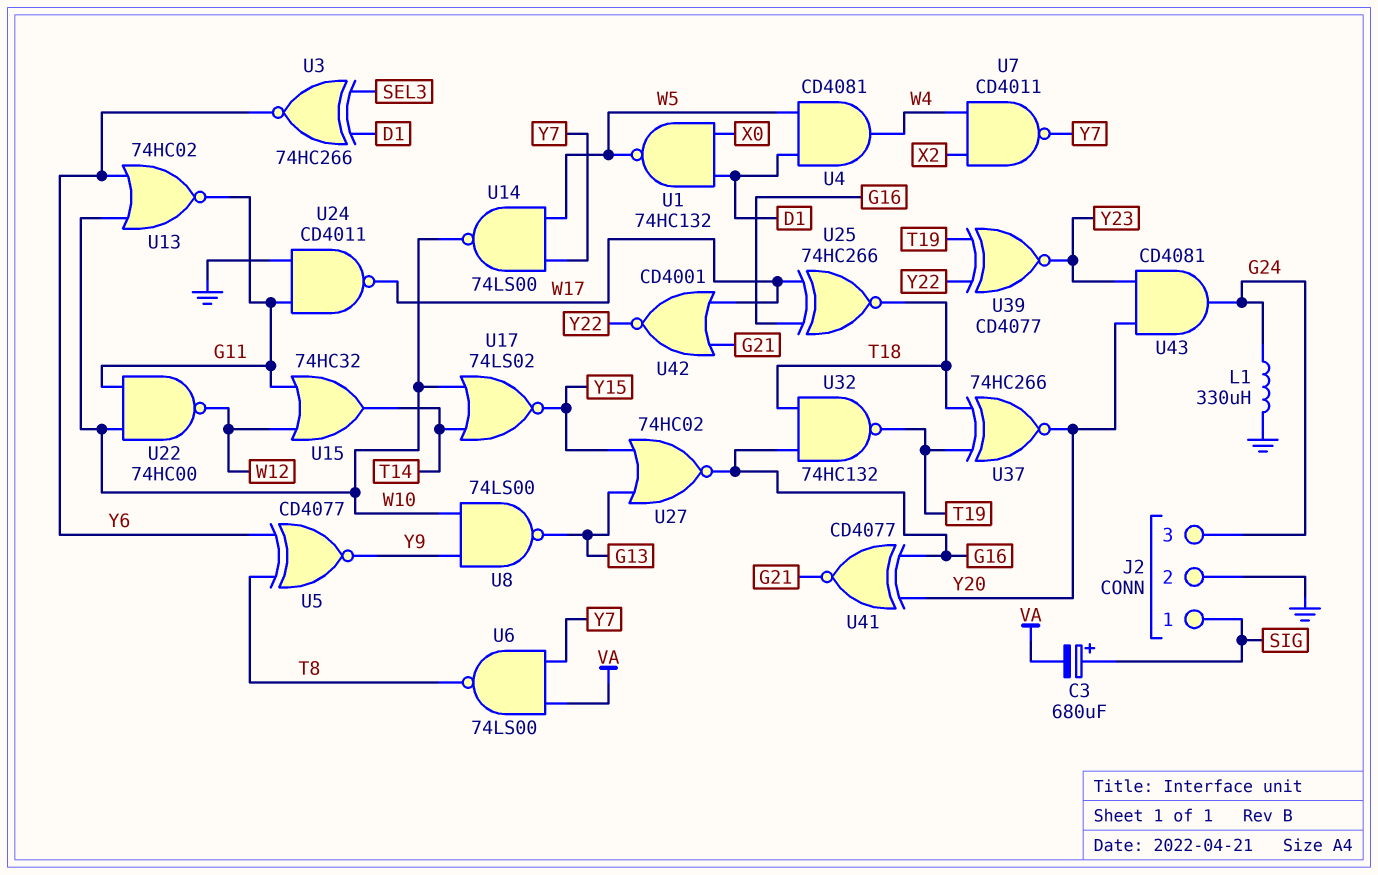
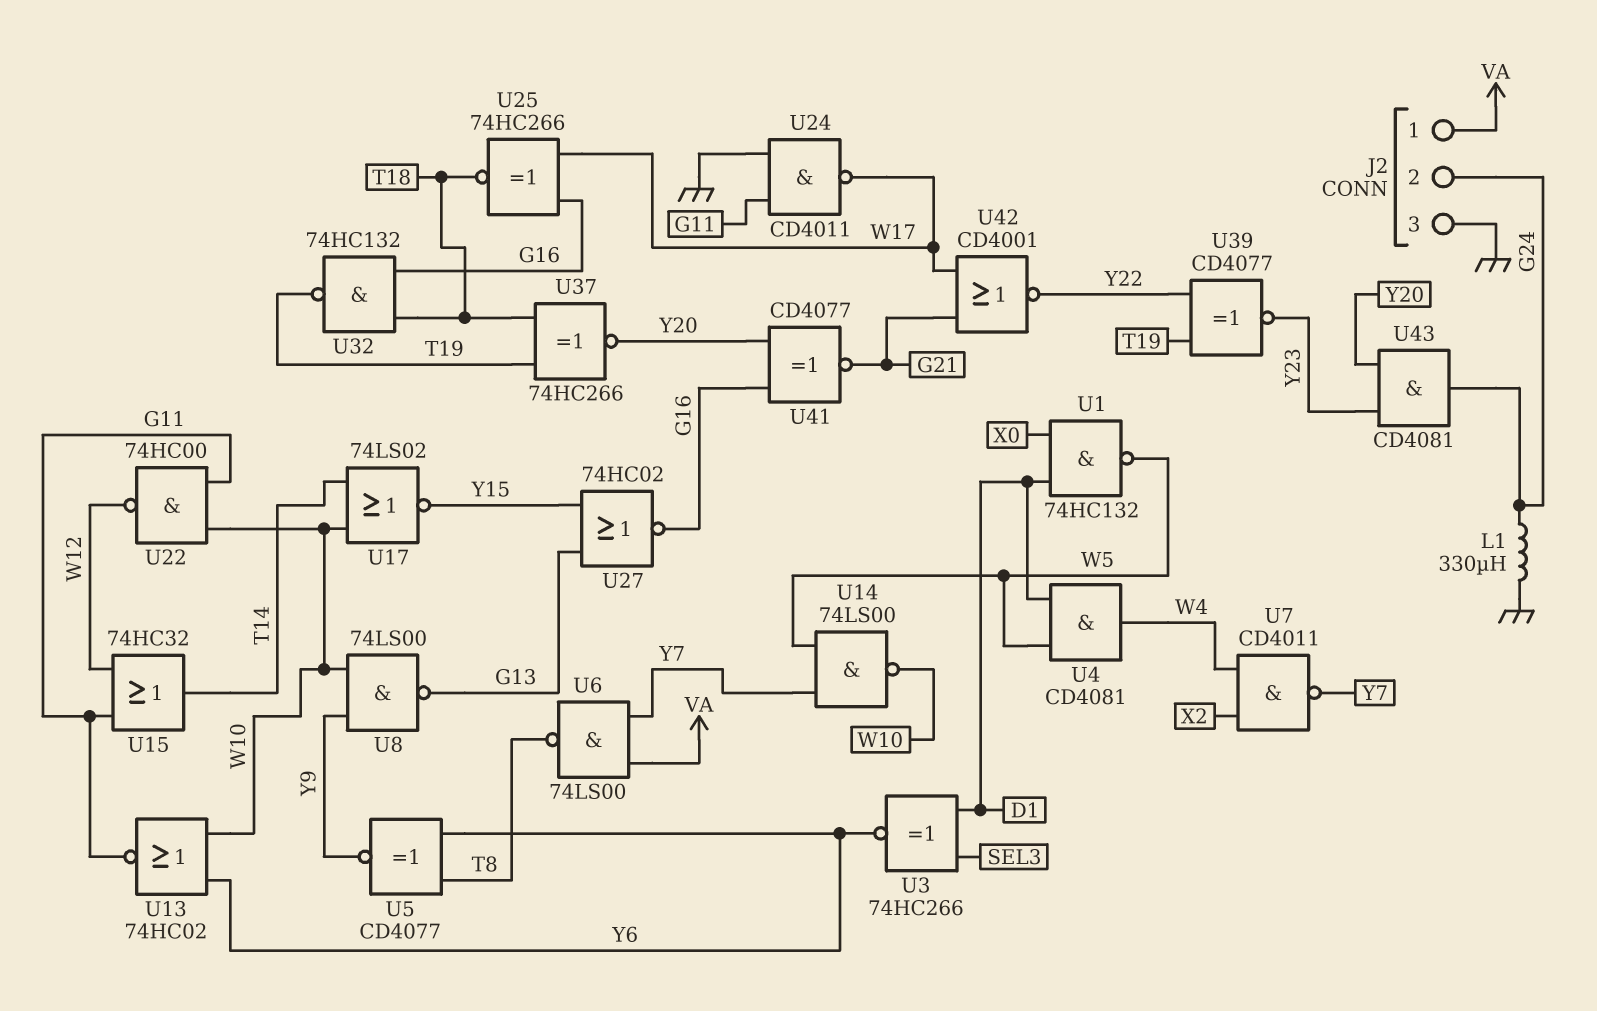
C3: 680uF (plus SIG, minus VA) -> none
J2 pin 1: SIG -> VA
J2 pin 2: GND -> G24
J2 pin 3: G24 -> GND

